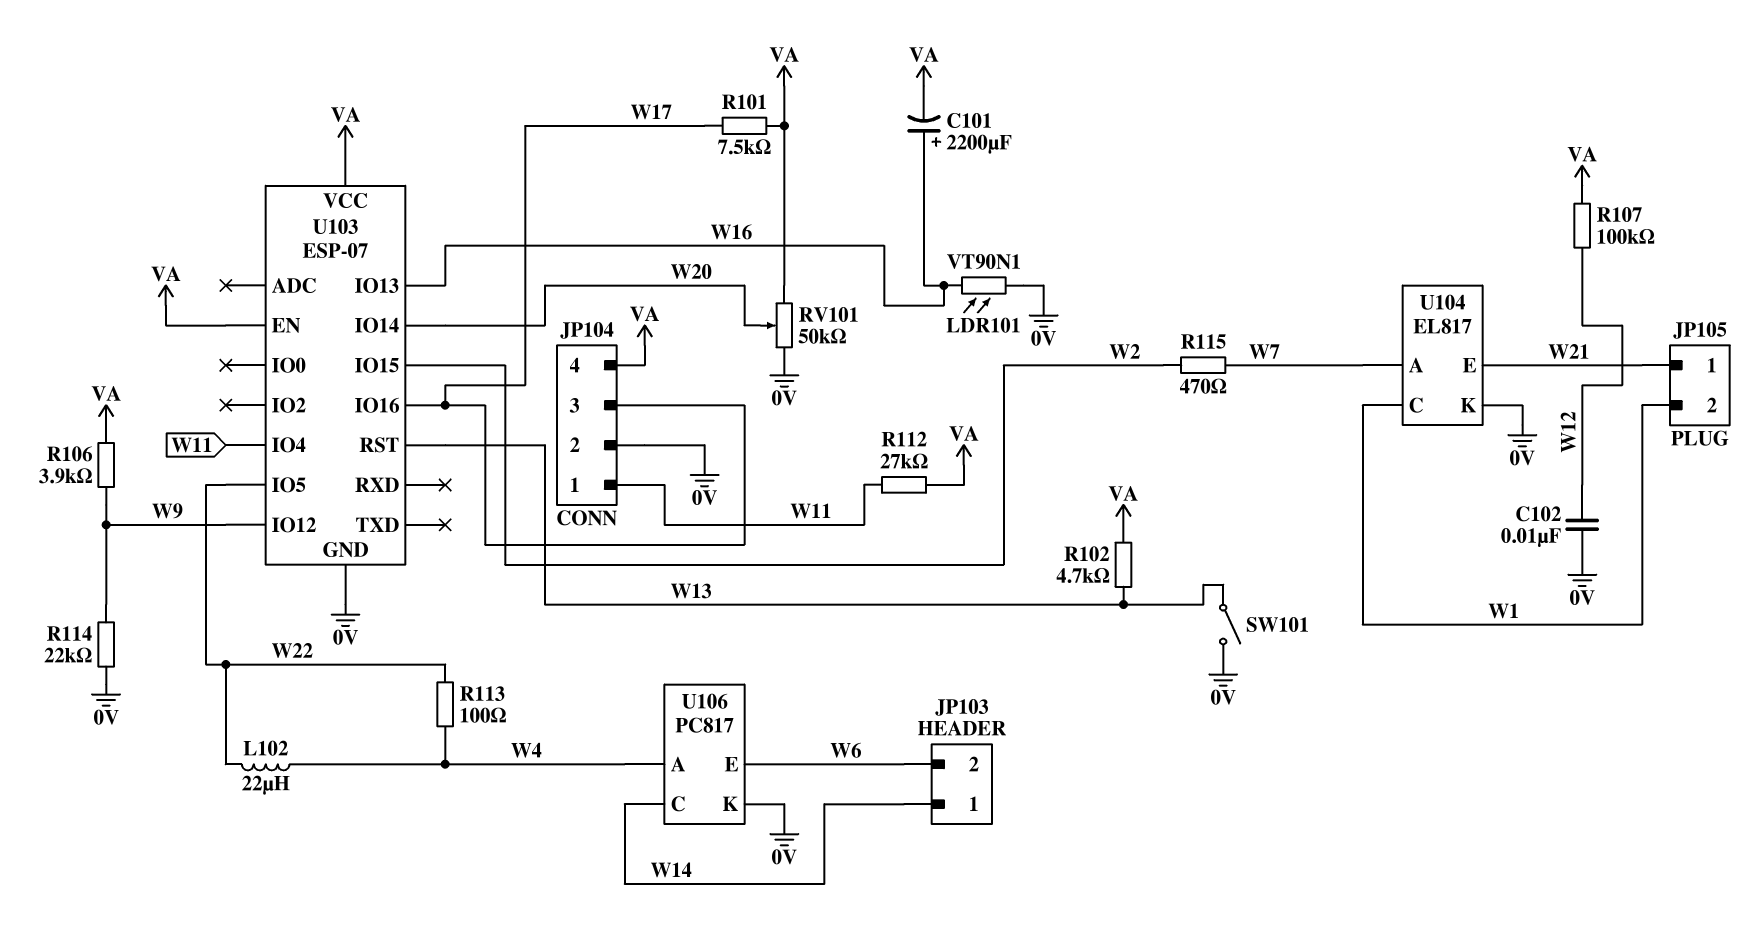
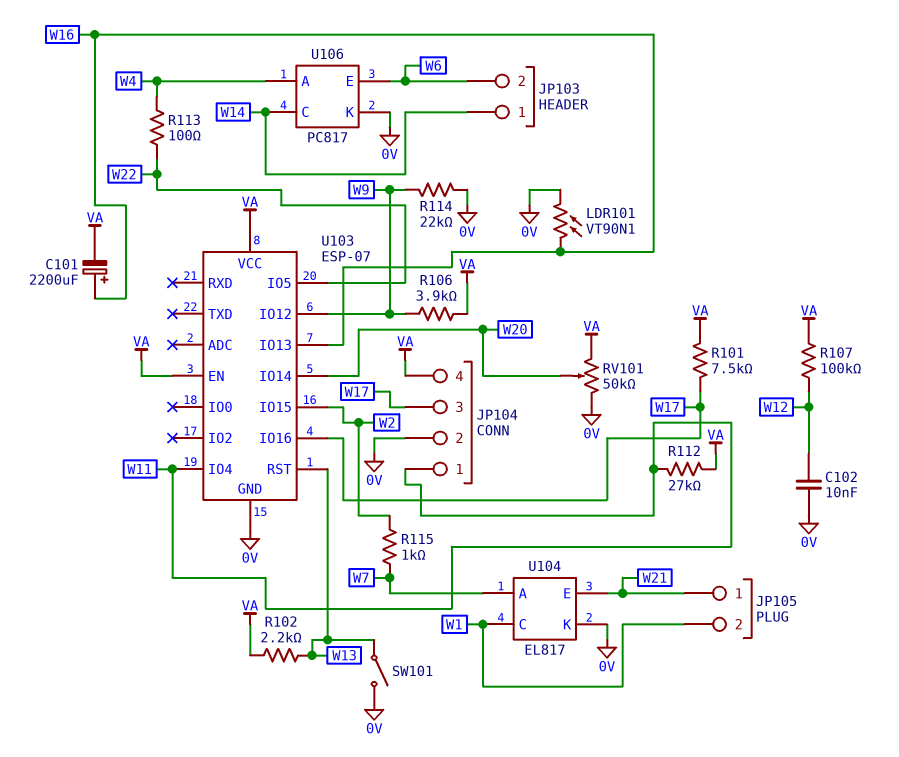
L102: 22uH (W4, W22) -> none
R102: 4.7k (VA, W13) -> 2.2k (VA, W13)
R115: 470 (W2, W7) -> 1k (W2, W7)

